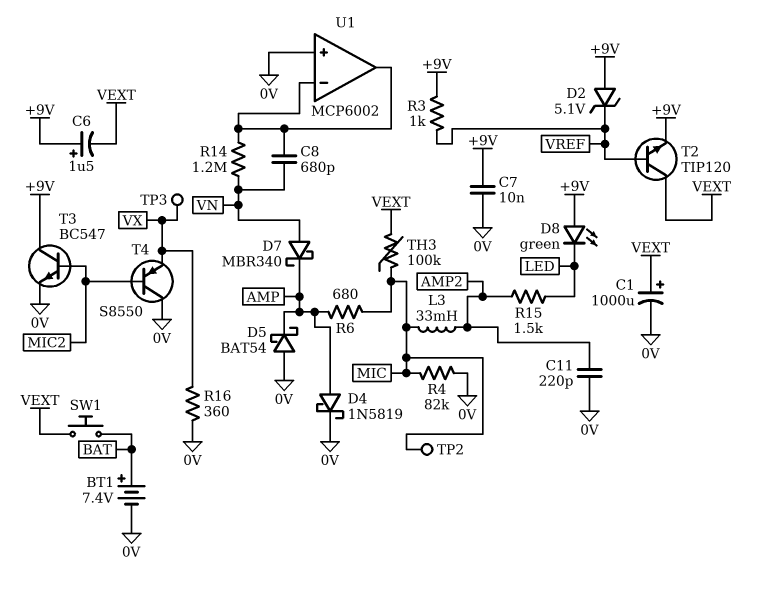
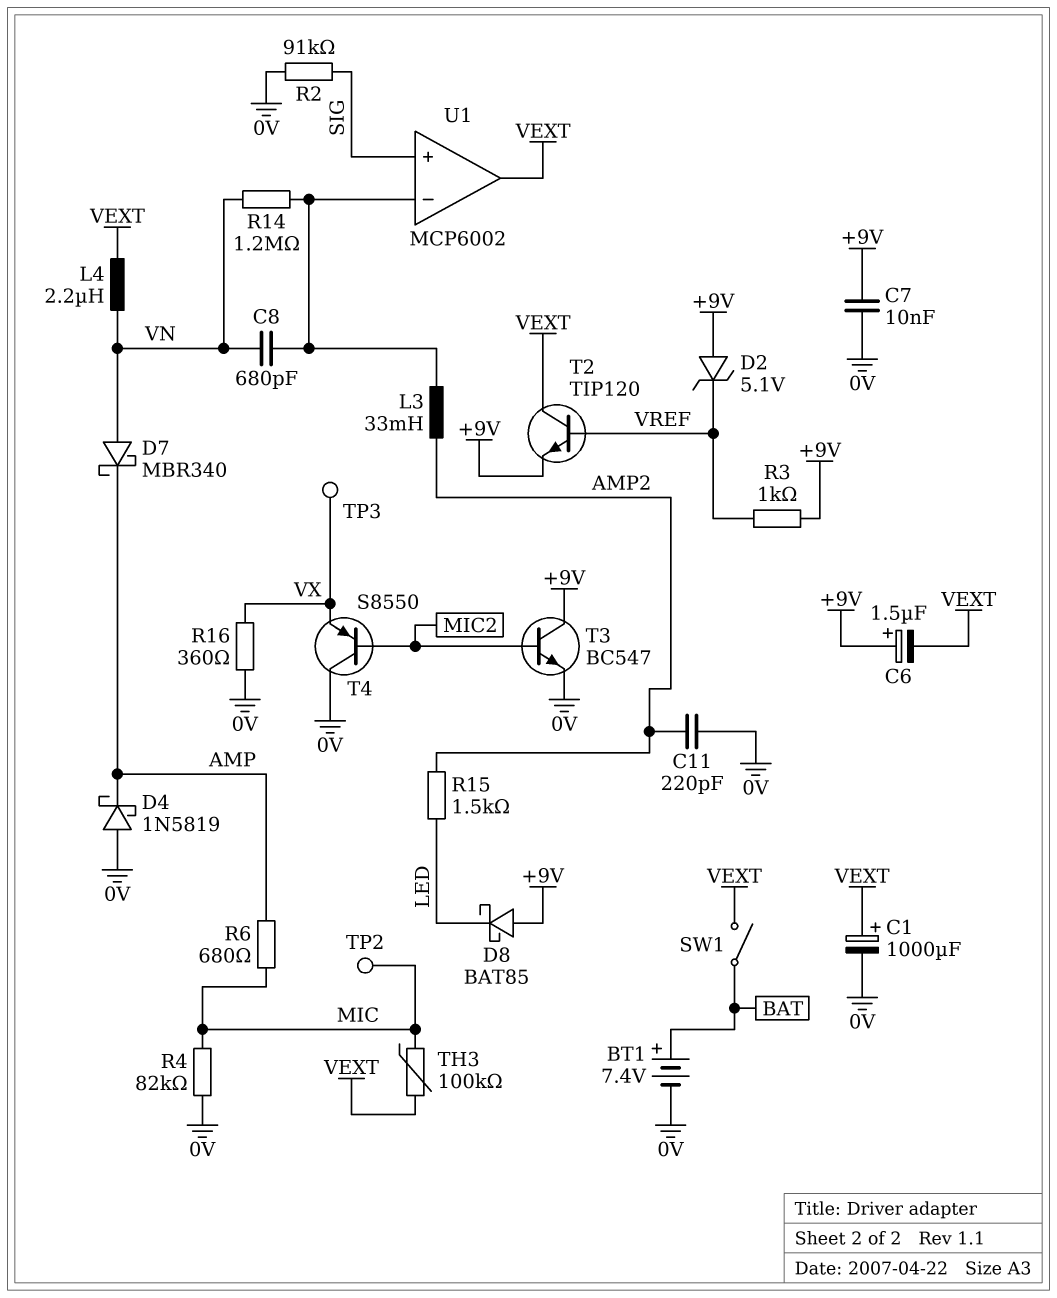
D4: schottky 1N5819 (A AMP, K 0V) -> schottky 1N5819 (A 0V, K AMP)
D5: schottky BAT54 (A 0V, K AMP) -> none
D8: LED green (A +9V, K LED) -> schottky BAT85 (A +9V, K LED)
L3: 33mH (AMP2, MIC) -> 33mH (AMP2, U1/in-)
L4: none -> 2.2uH (VEXT, VN)
R2: none -> 91k (0V, SIG)
SW1: button (BAT, VEXT) -> switch (BAT, VEXT)
U1 pin in+: 0V -> SIG
U1 pin out: U1/in- -> VEXT

